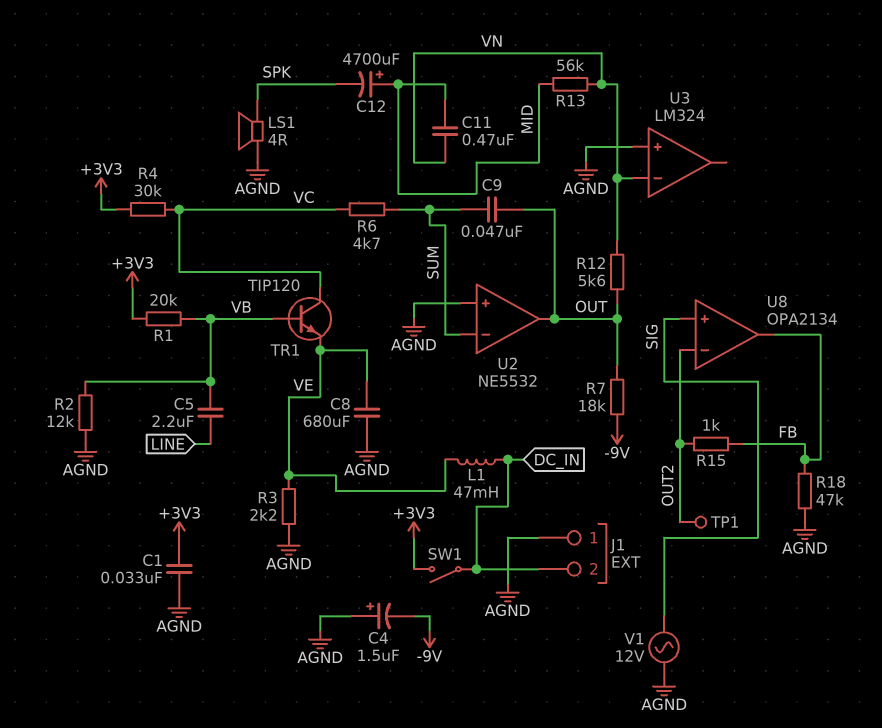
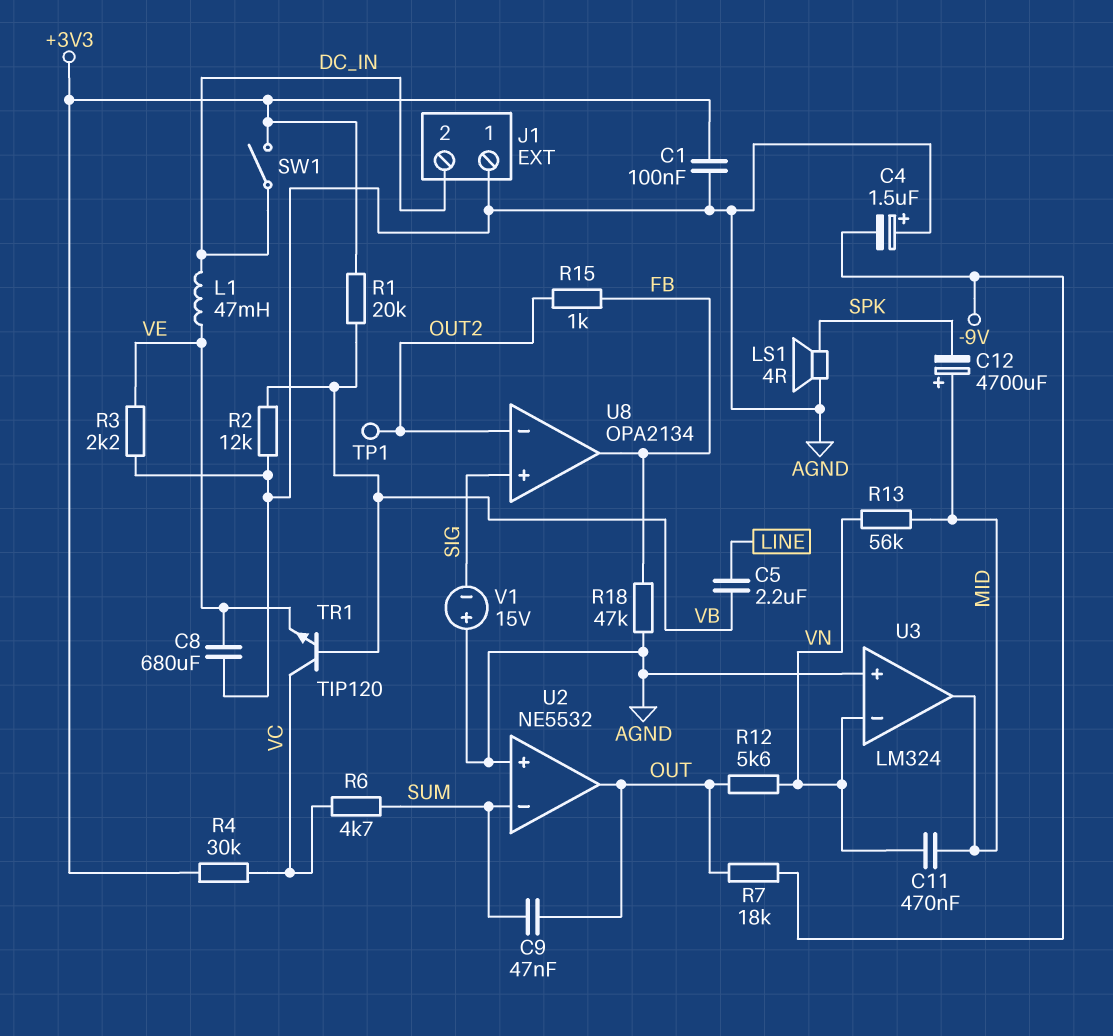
C1: 33nF (+3V3, AGND) -> 100nF (+3V3, AGND)
U3 pin out: none -> MID
V1: AC 12V (AGND, SIG) -> 15V (plus AGND, minus SIG)

